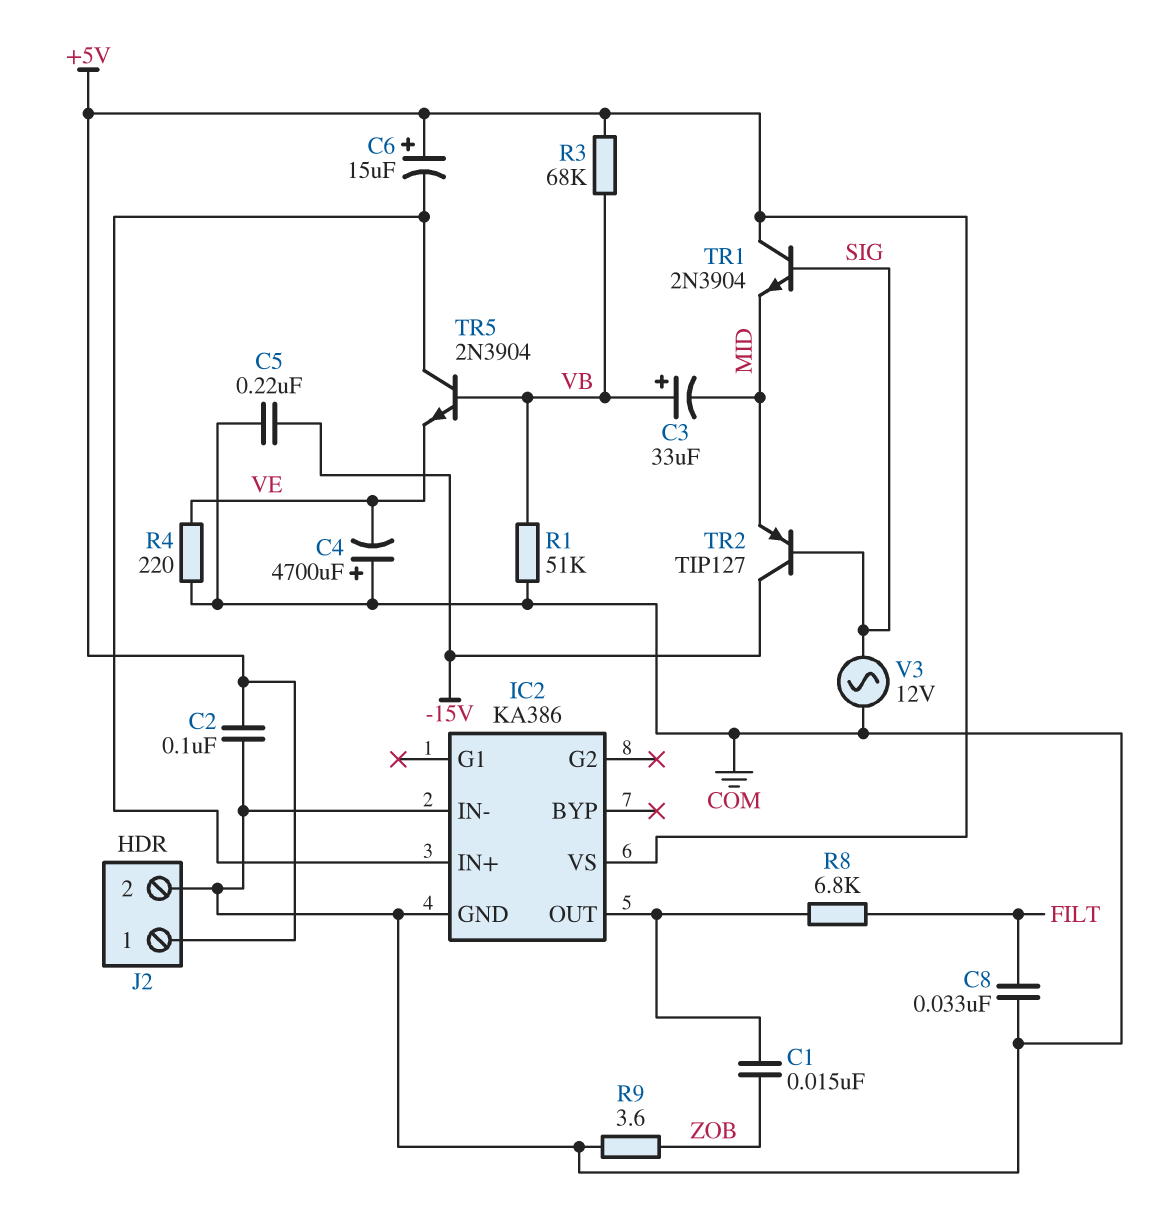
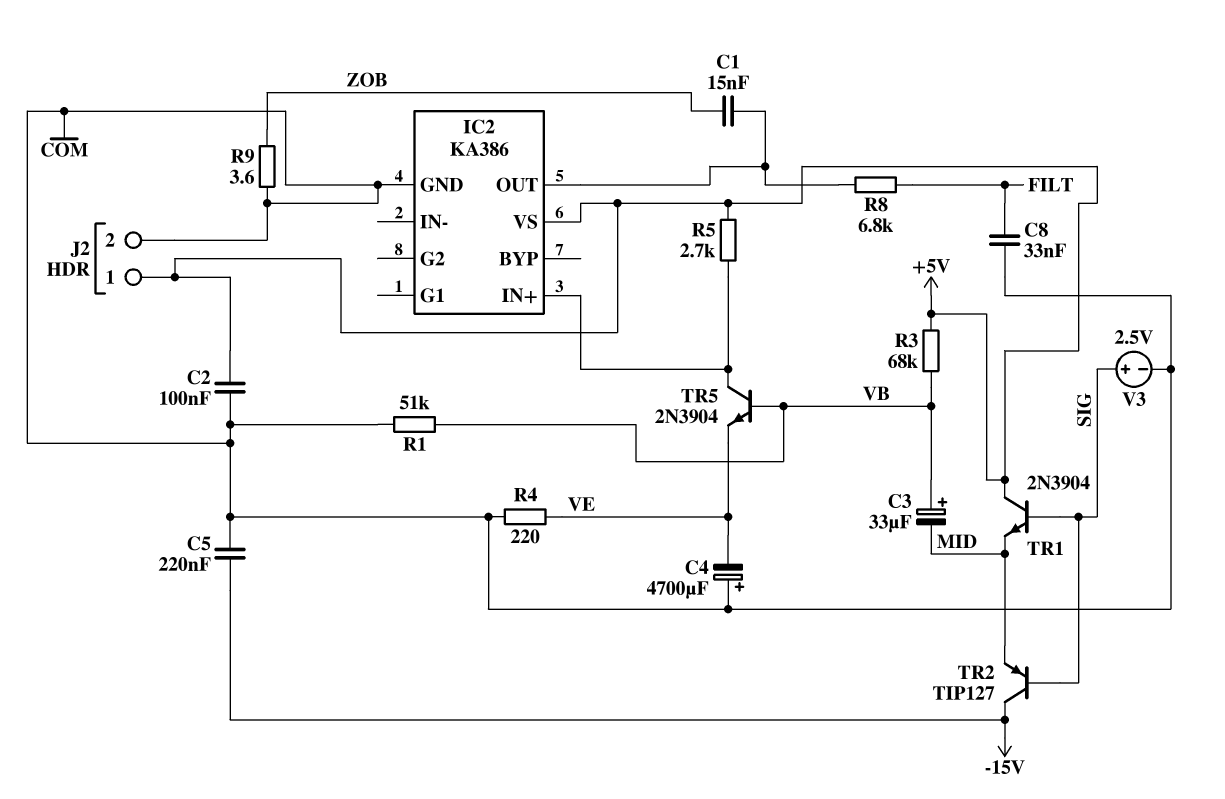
C6: 15uF (plus +5V, minus IC2/IN+) -> none
IC2 pin IN-: COM -> none
R5: none -> 2.7k (+5V, IC2/IN+)
V3: AC 12V (COM, SIG) -> 2.5V (plus SIG, minus COM)

